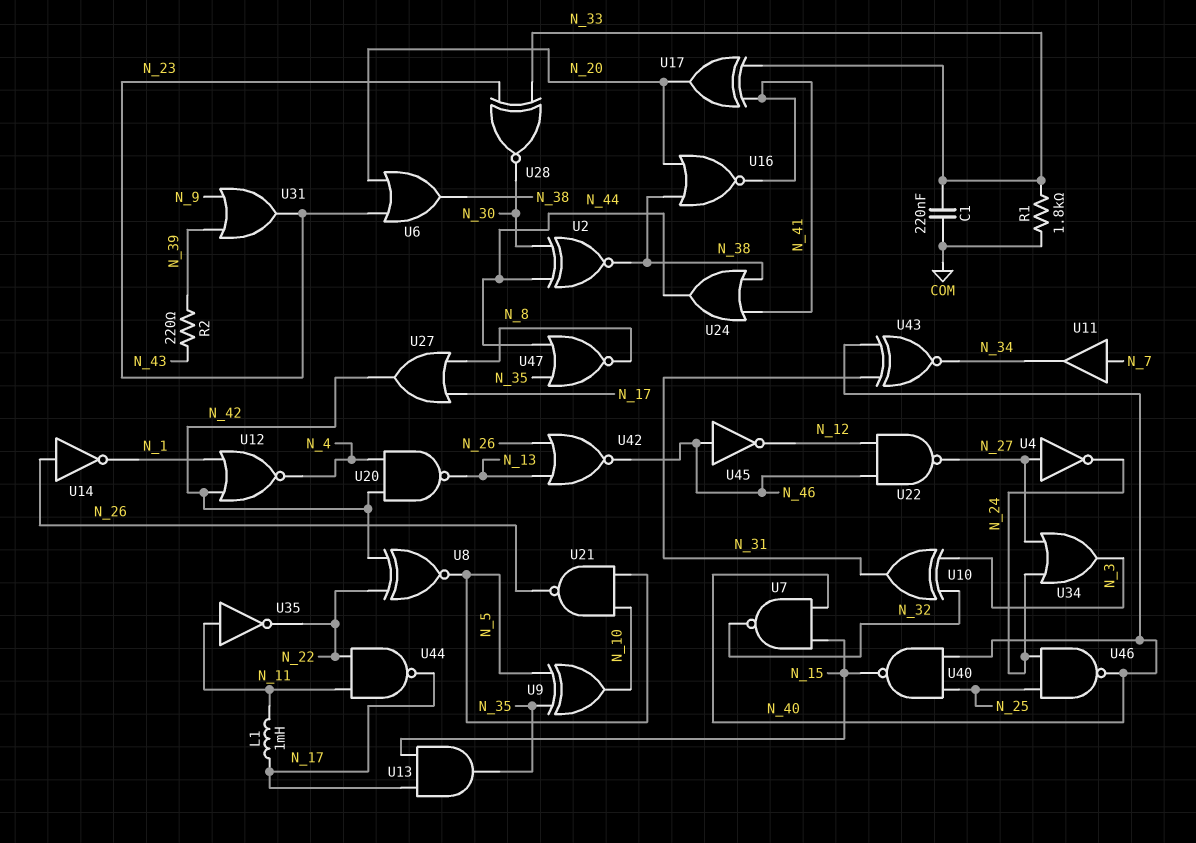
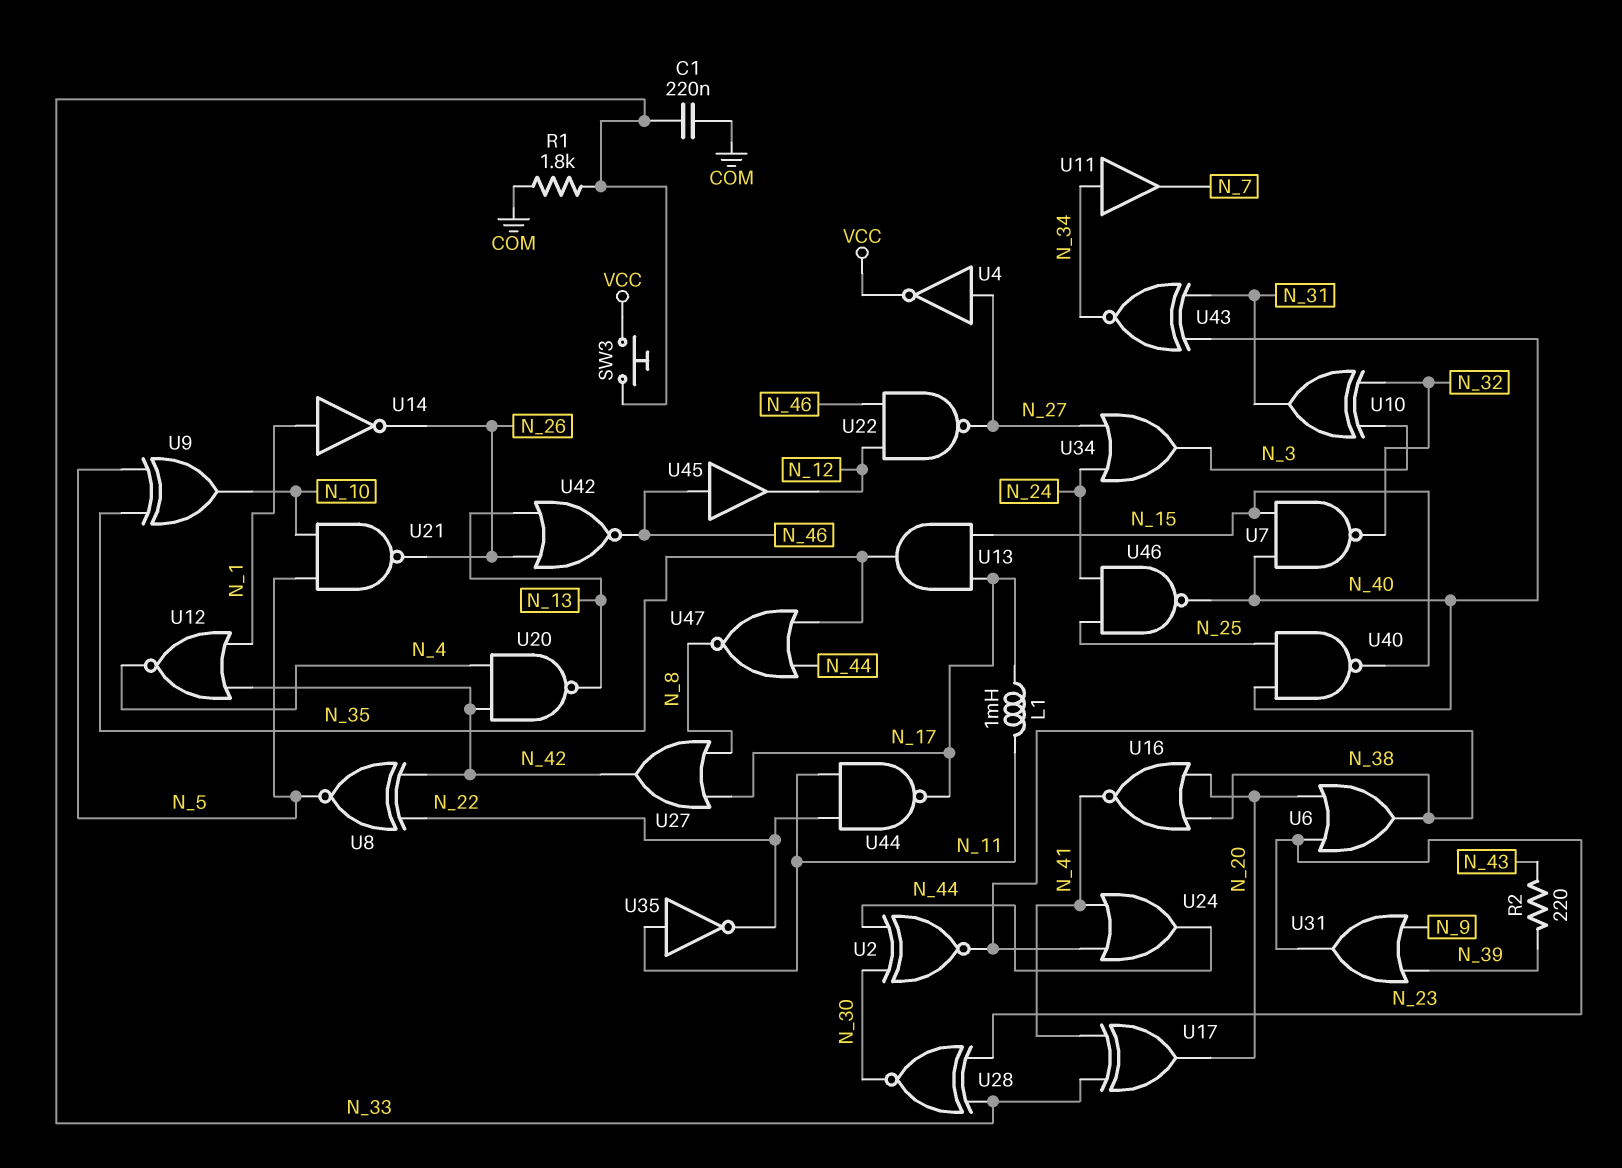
SW3: none -> button (N_33, VCC)
U4: NOT (in N_27, out N_24) -> NOT (in N_27, out VCC)
U11: buffer (in N_7, out N_34) -> buffer (in N_34, out N_7)
U14: NOT (in N_26, out N_1) -> NOT (in N_1, out N_26)
U45: NOT (in N_46, out N_12) -> buffer (in N_46, out N_12)

